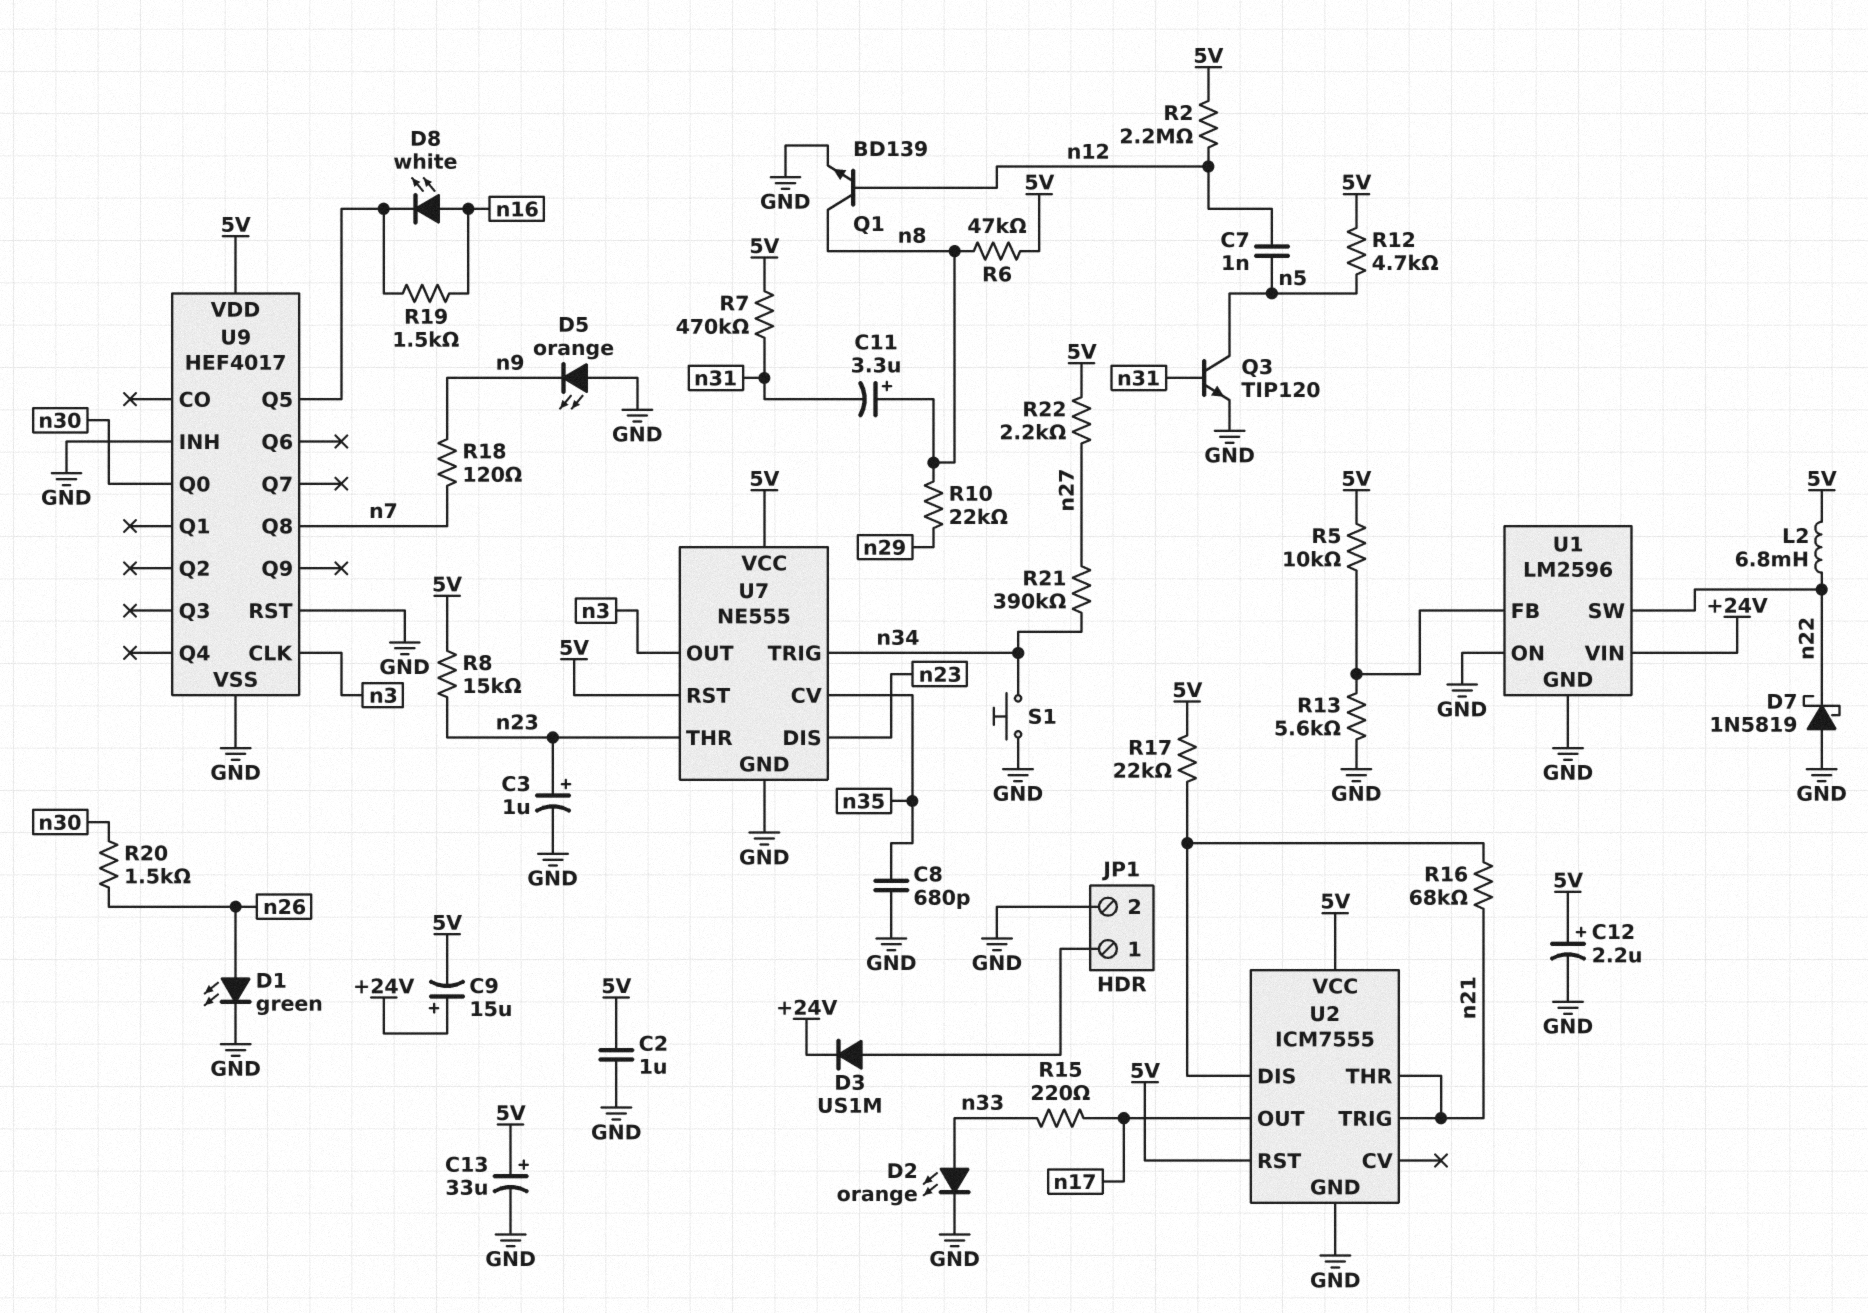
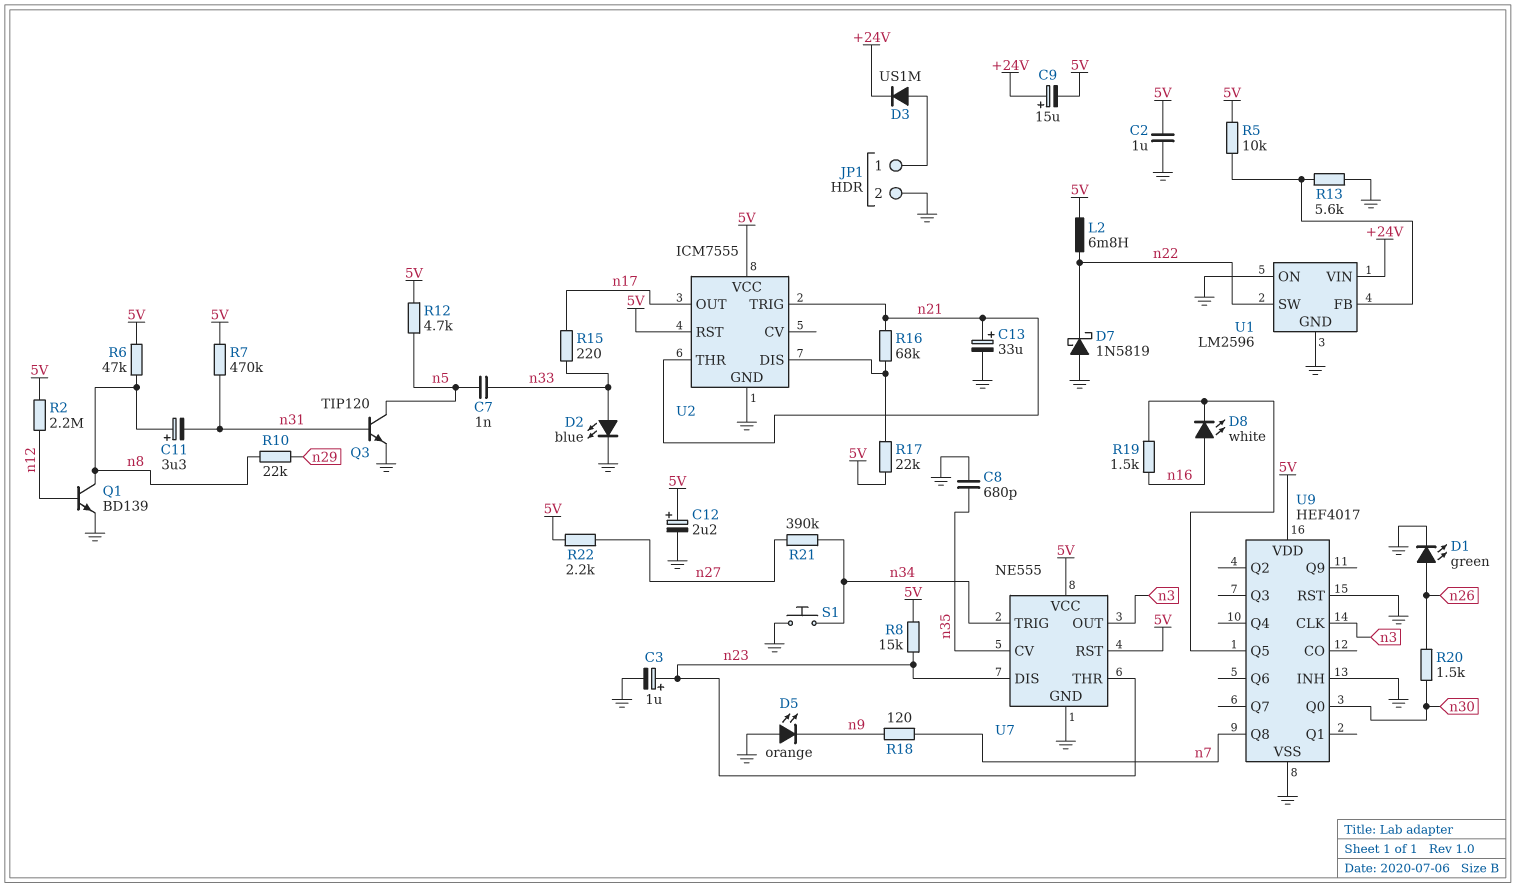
C7: 1nF (n5, n12) -> 1nF (n5, n33)
C13: 33uF (plus 5V, minus GND) -> 33uF (plus n21, minus GND)
D2: LED orange (A n33, K GND) -> LED blue (A n33, K GND)

